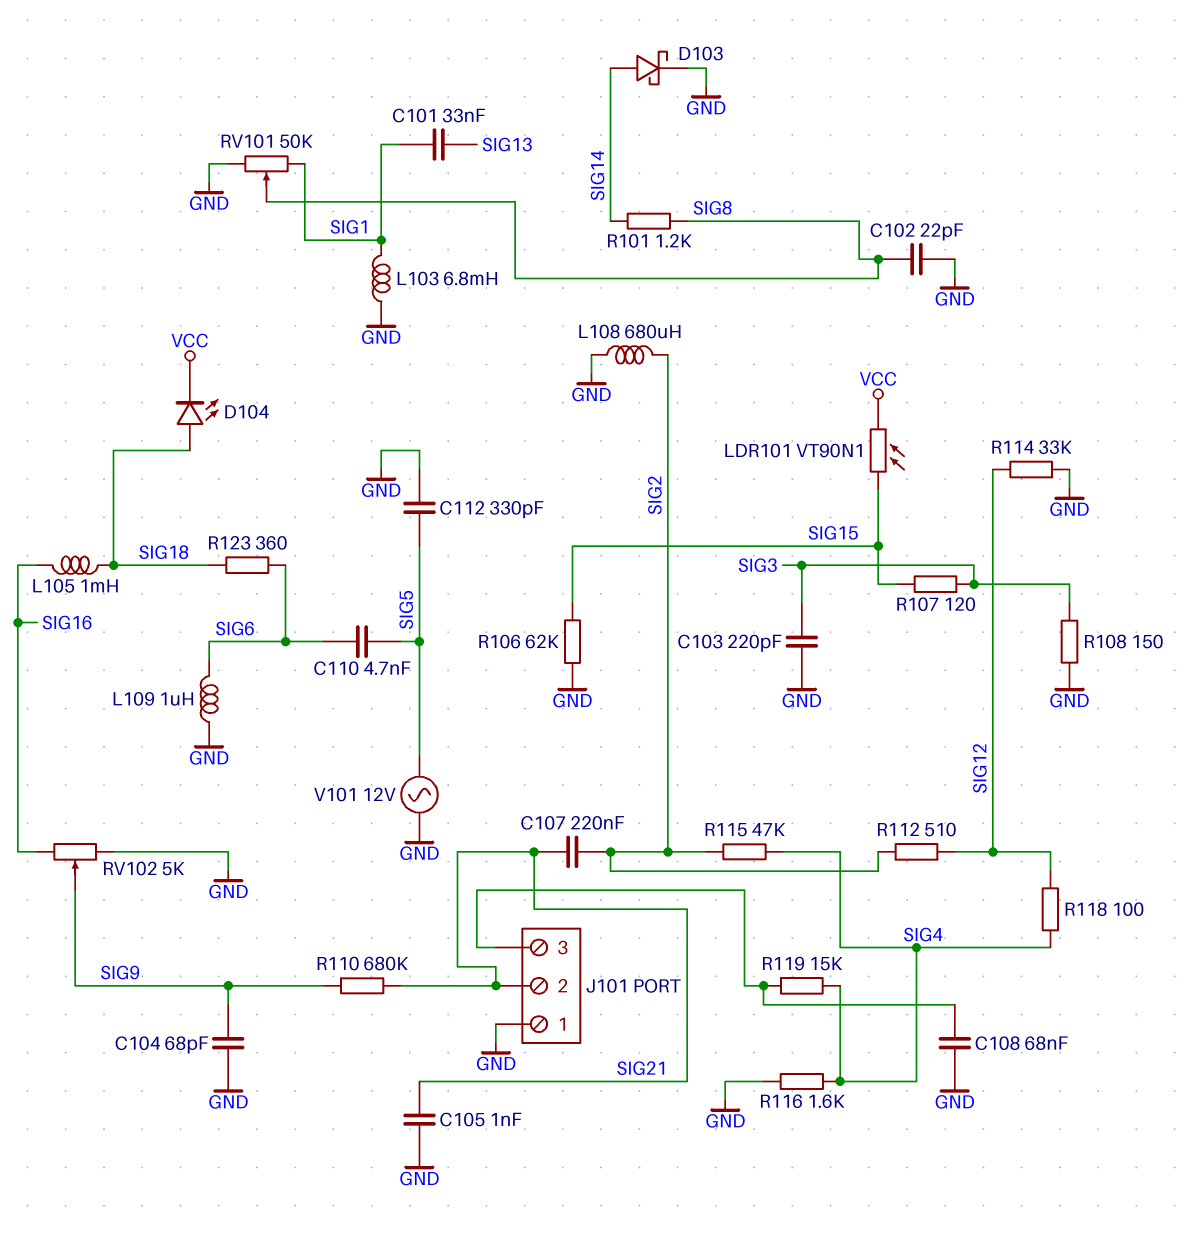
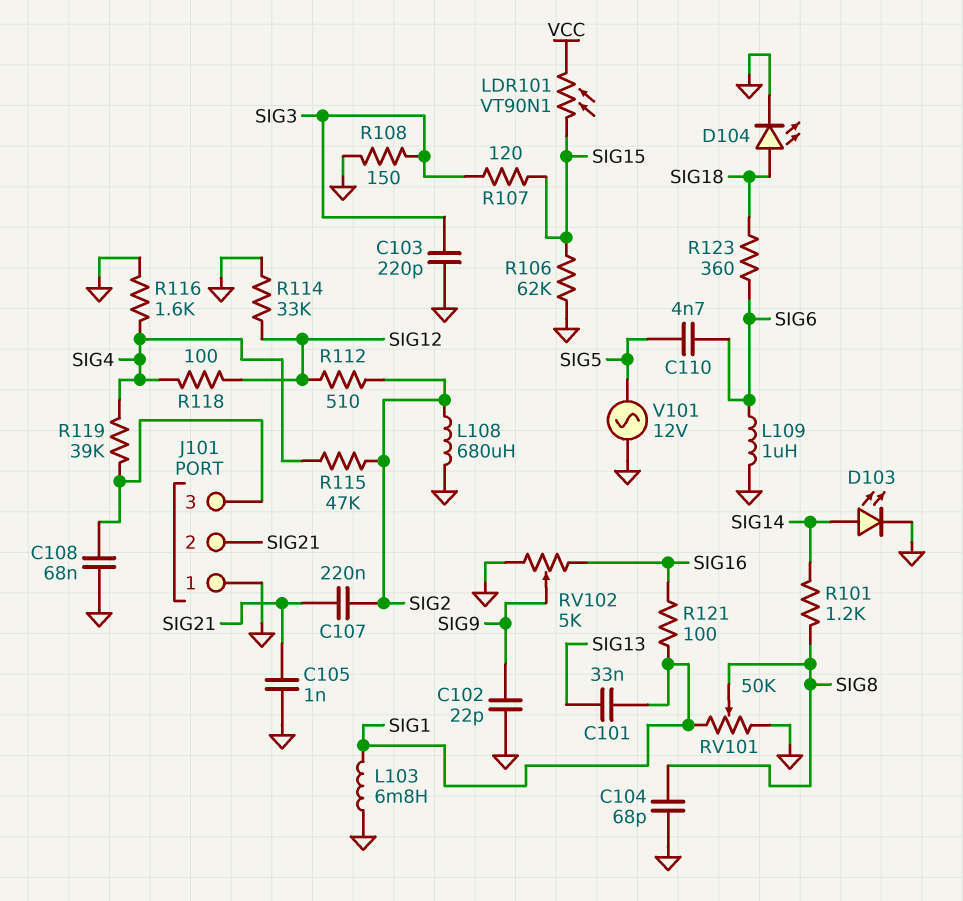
C102: 22pF (GND, SIG8) -> 22pF (GND, SIG9)
C104: 68pF (GND, SIG9) -> 68pF (GND, SIG8)
C112: 330pF (GND, SIG5) -> none
D103: schottky (A SIG14, K GND) -> LED (A SIG14, K GND)
D104: LED (A SIG18, K VCC) -> LED (A SIG18, K GND)
L105: 1mH (SIG16, SIG18) -> none
R110: 680k (SIG9, SIG21) -> none
R119: 15k (J101/3, SIG4) -> 39k (J101/3, SIG4)
R121: none -> 100 (SIG1, SIG16)

